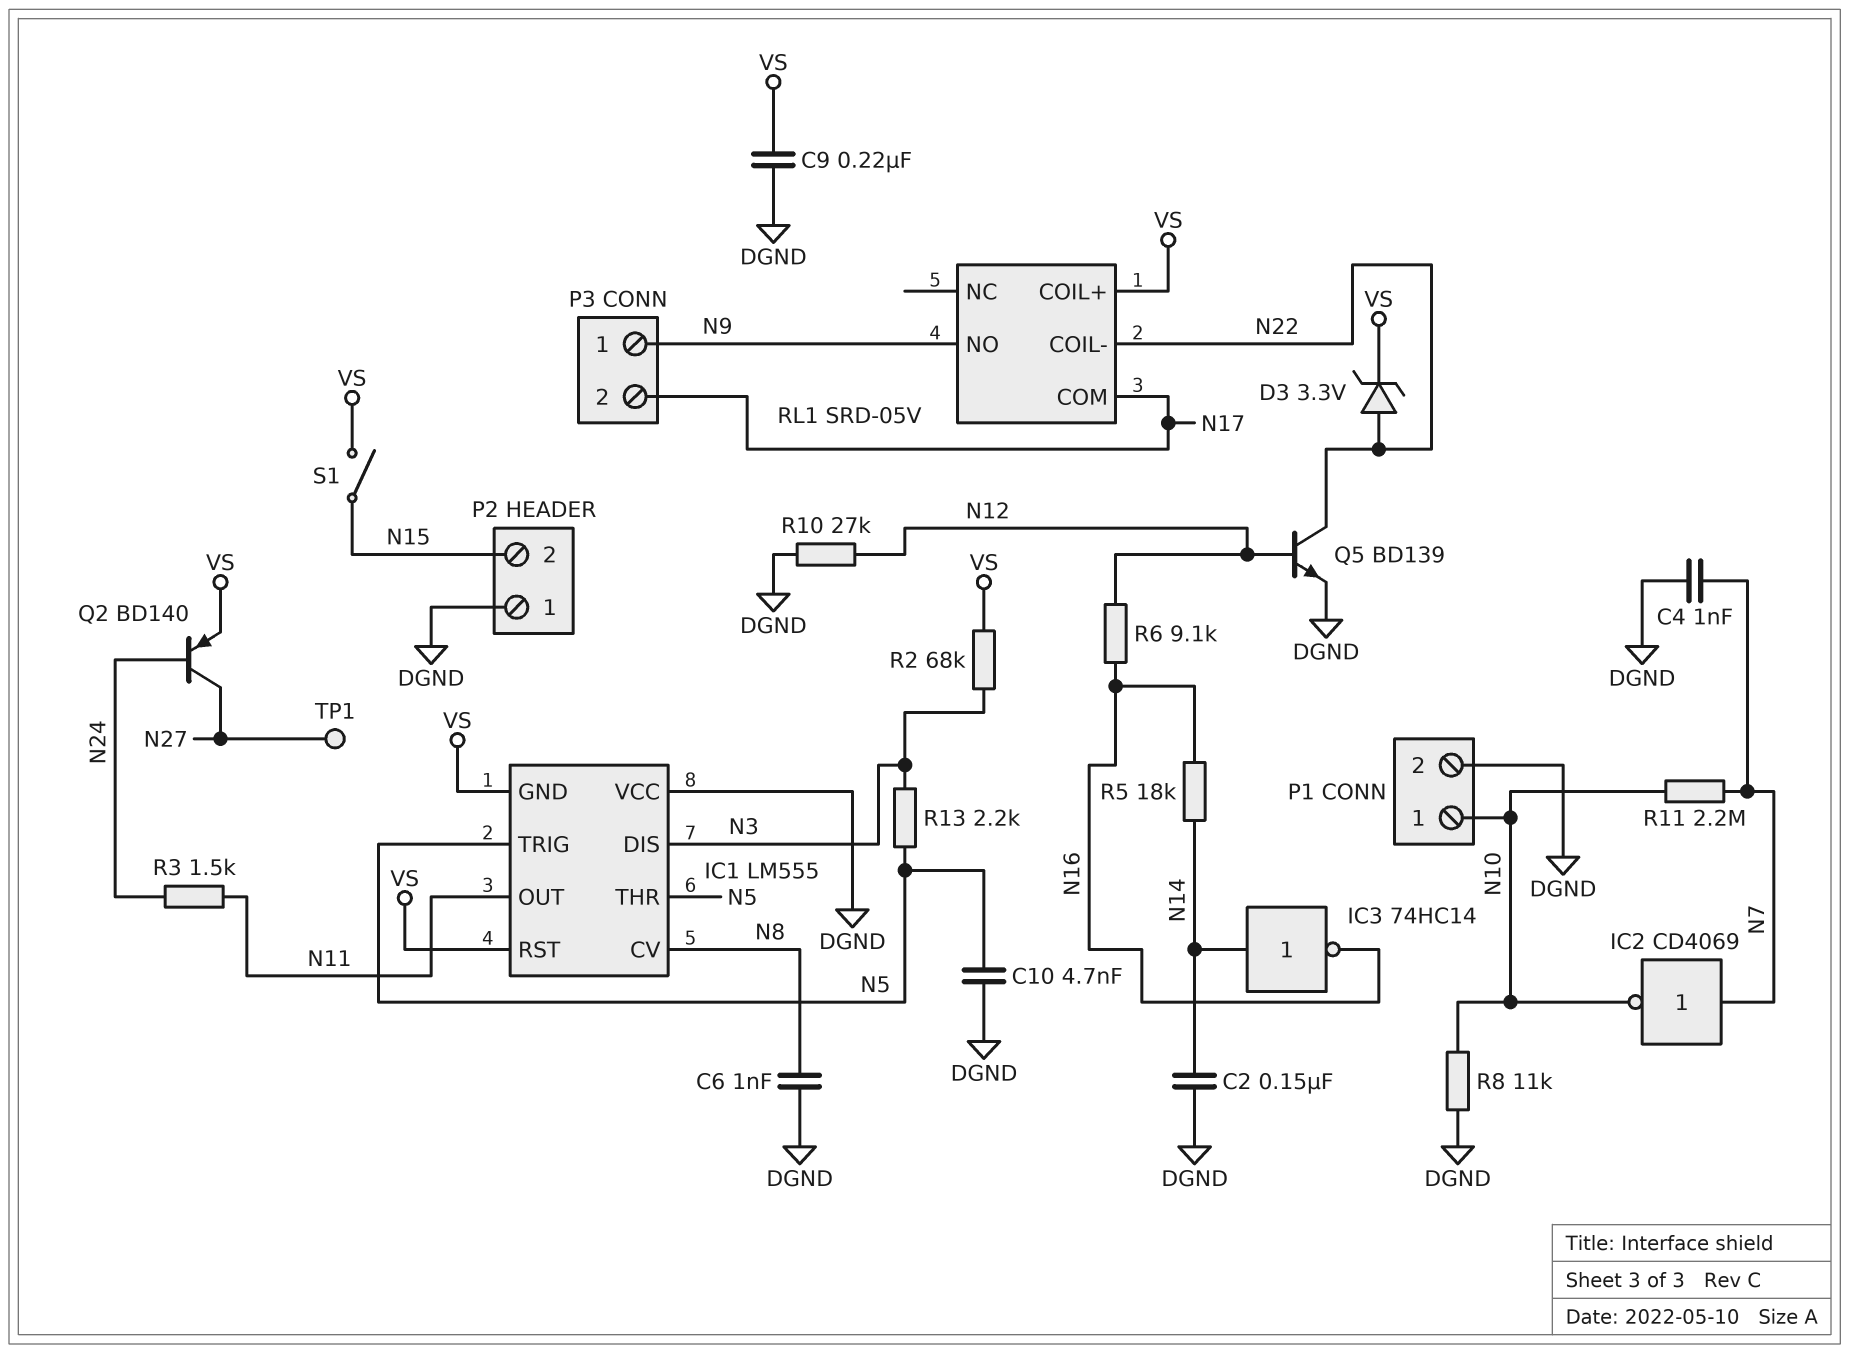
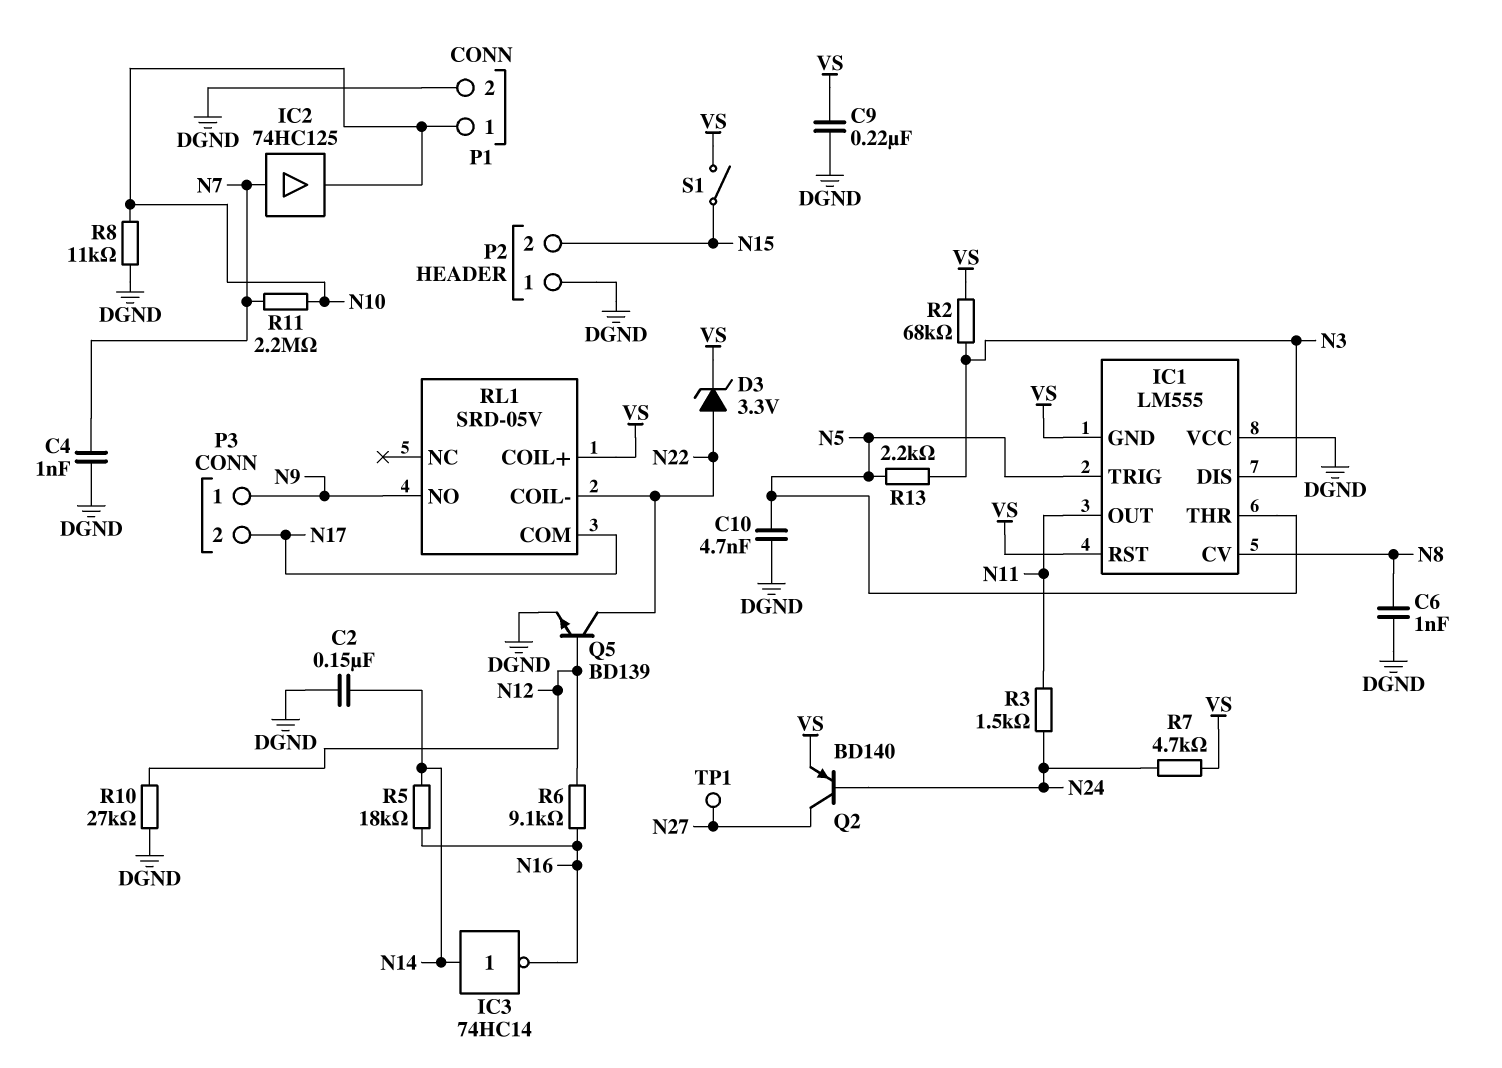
IC2: NOT CD4069 (in N7, out N10) -> buffer 74HC125 (in N7, out N10)
R7: none -> 4.7k (N24, VS)

